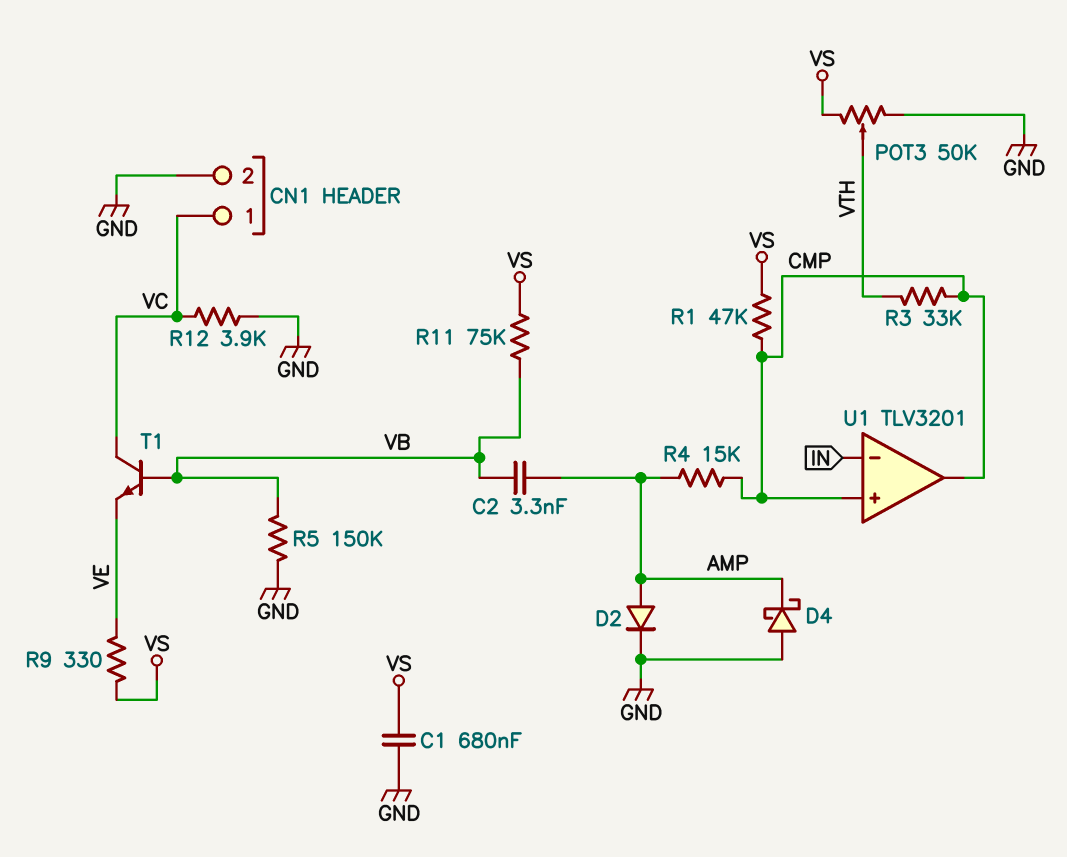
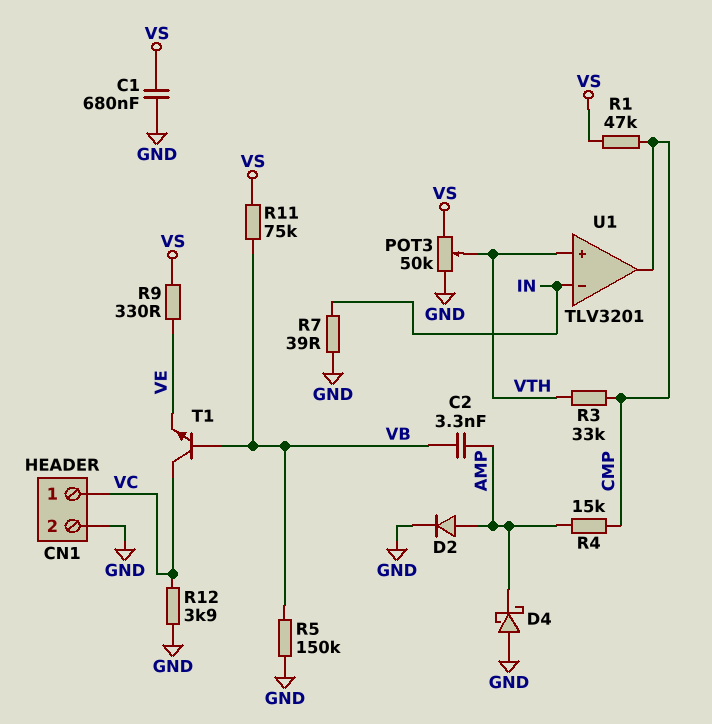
R7: none -> 39 (GND, IN)
U1 pin in+: CMP -> VTH

